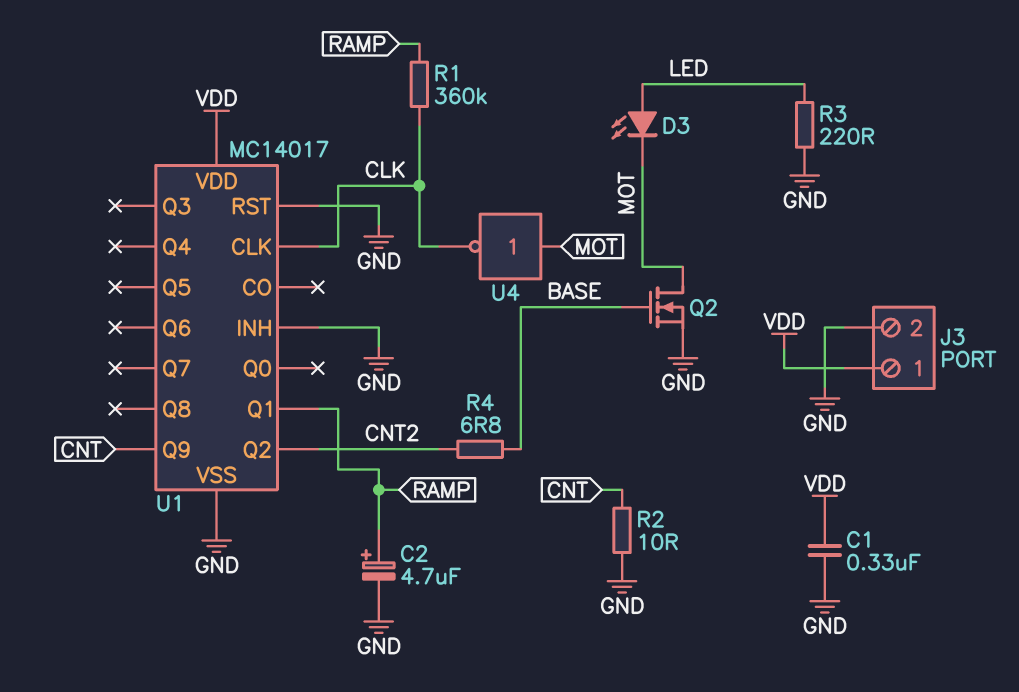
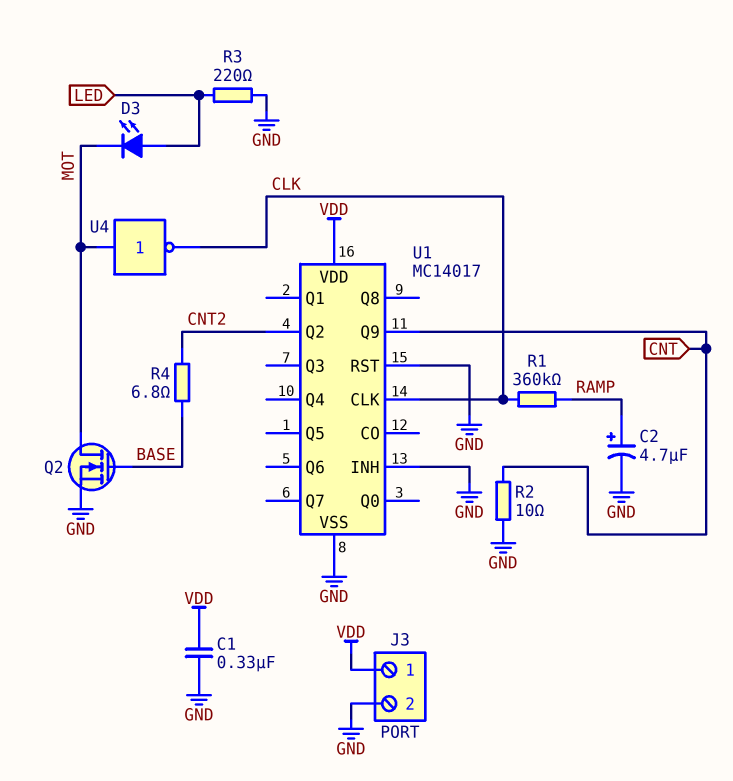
U1 pin Q1: RAMP -> none

